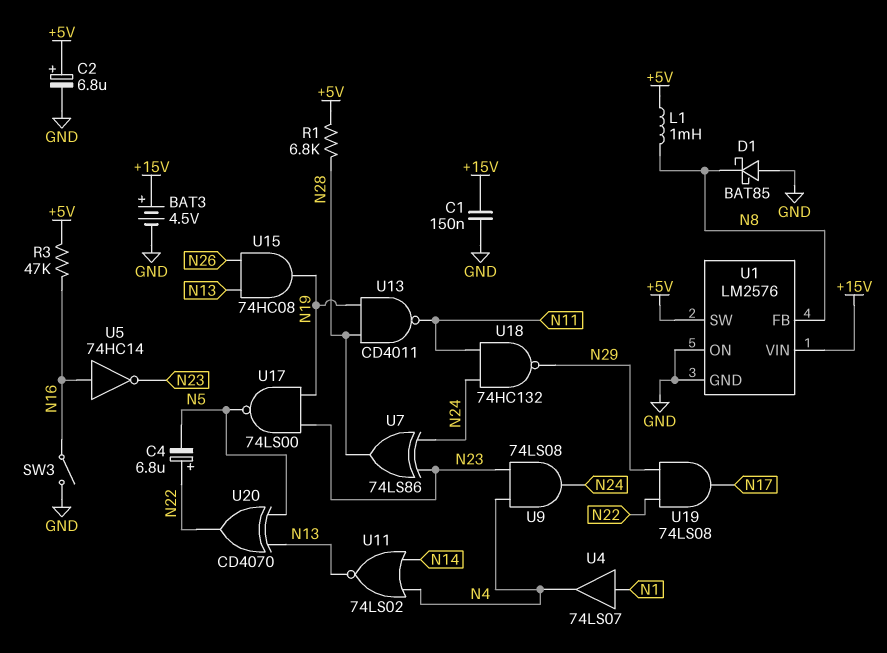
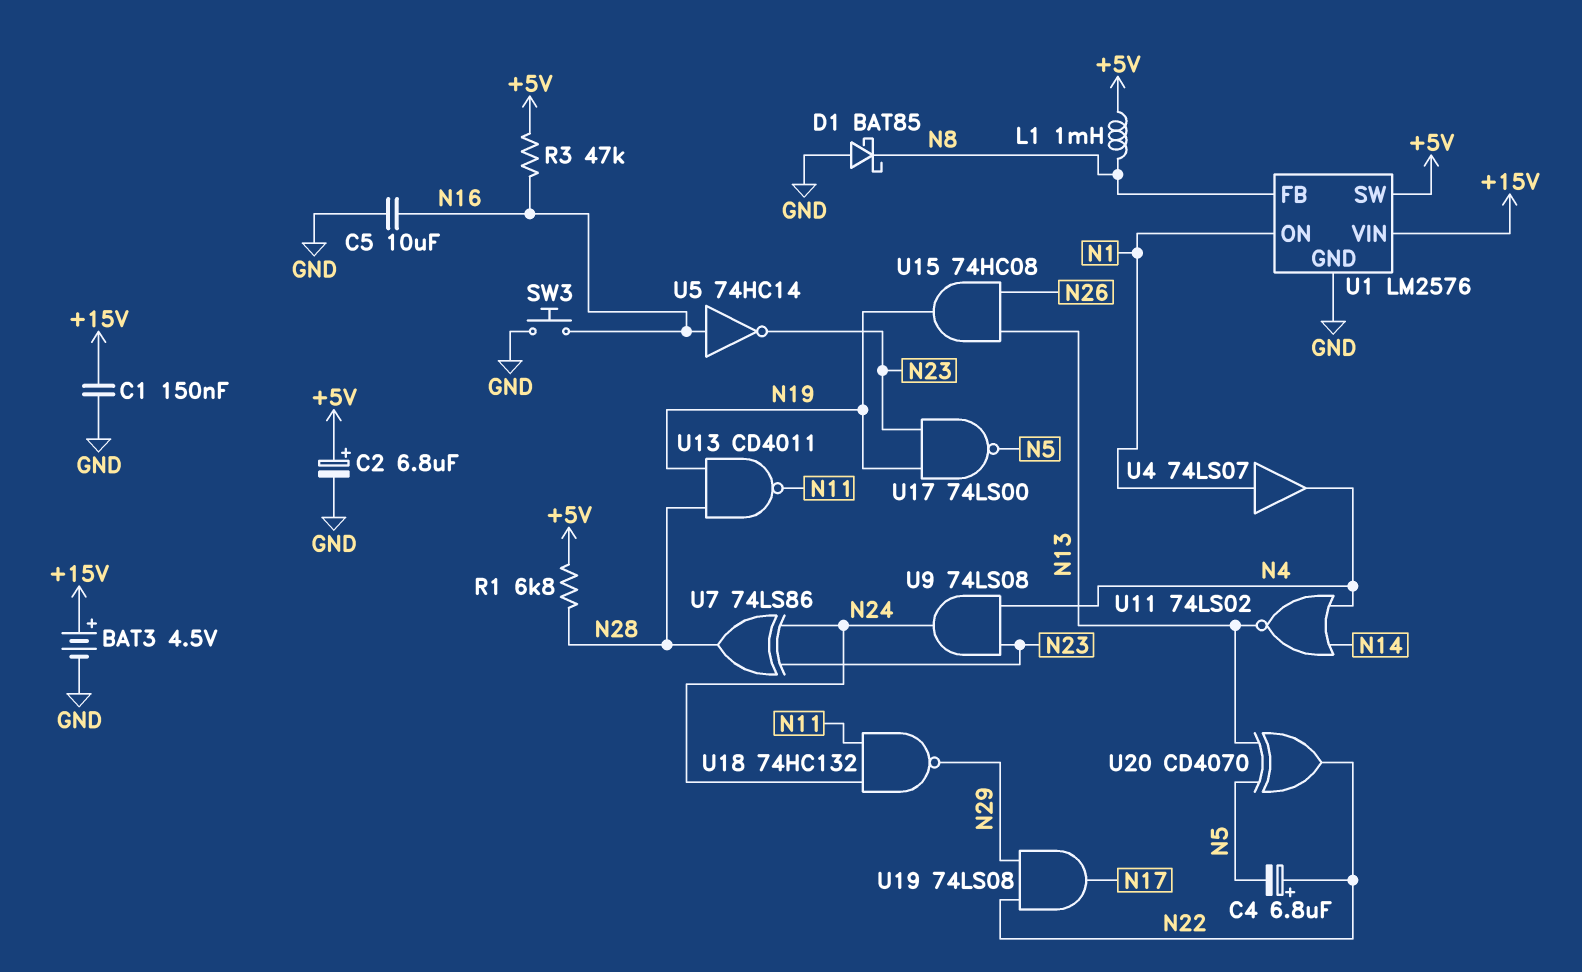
C5: none -> 10uF (GND, N16)
SW3: switch (GND, N16) -> button (GND, N16)
U1 pin ON: GND -> N1

